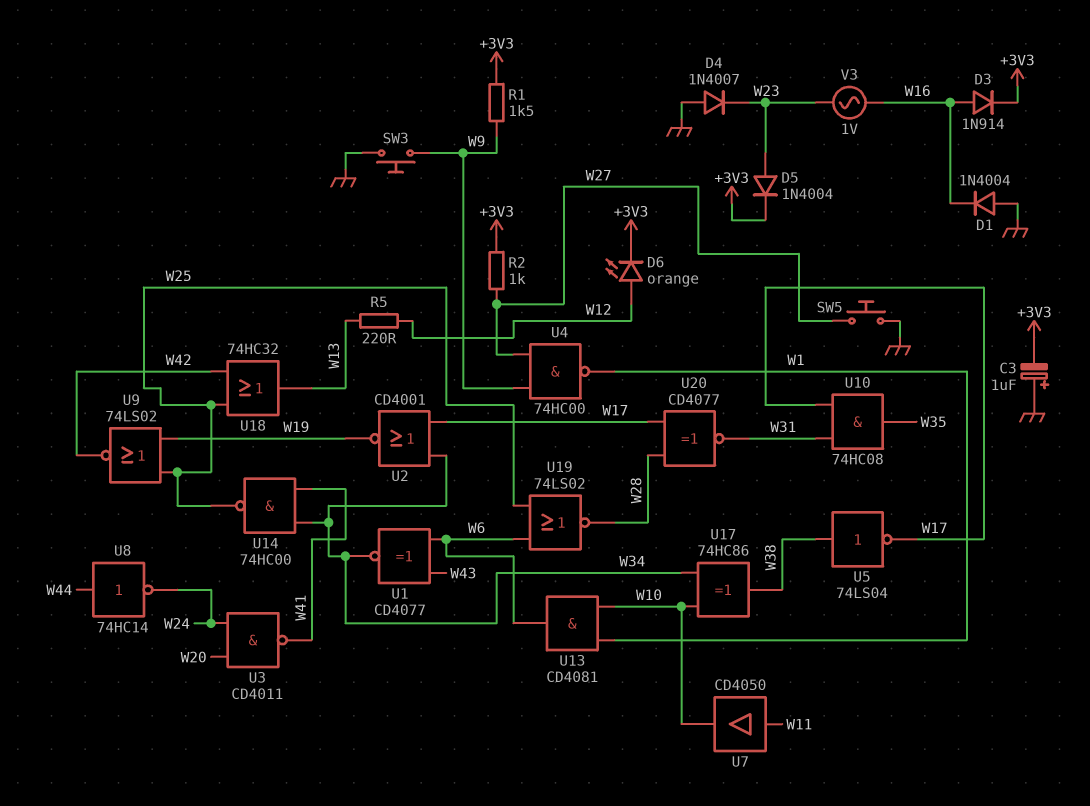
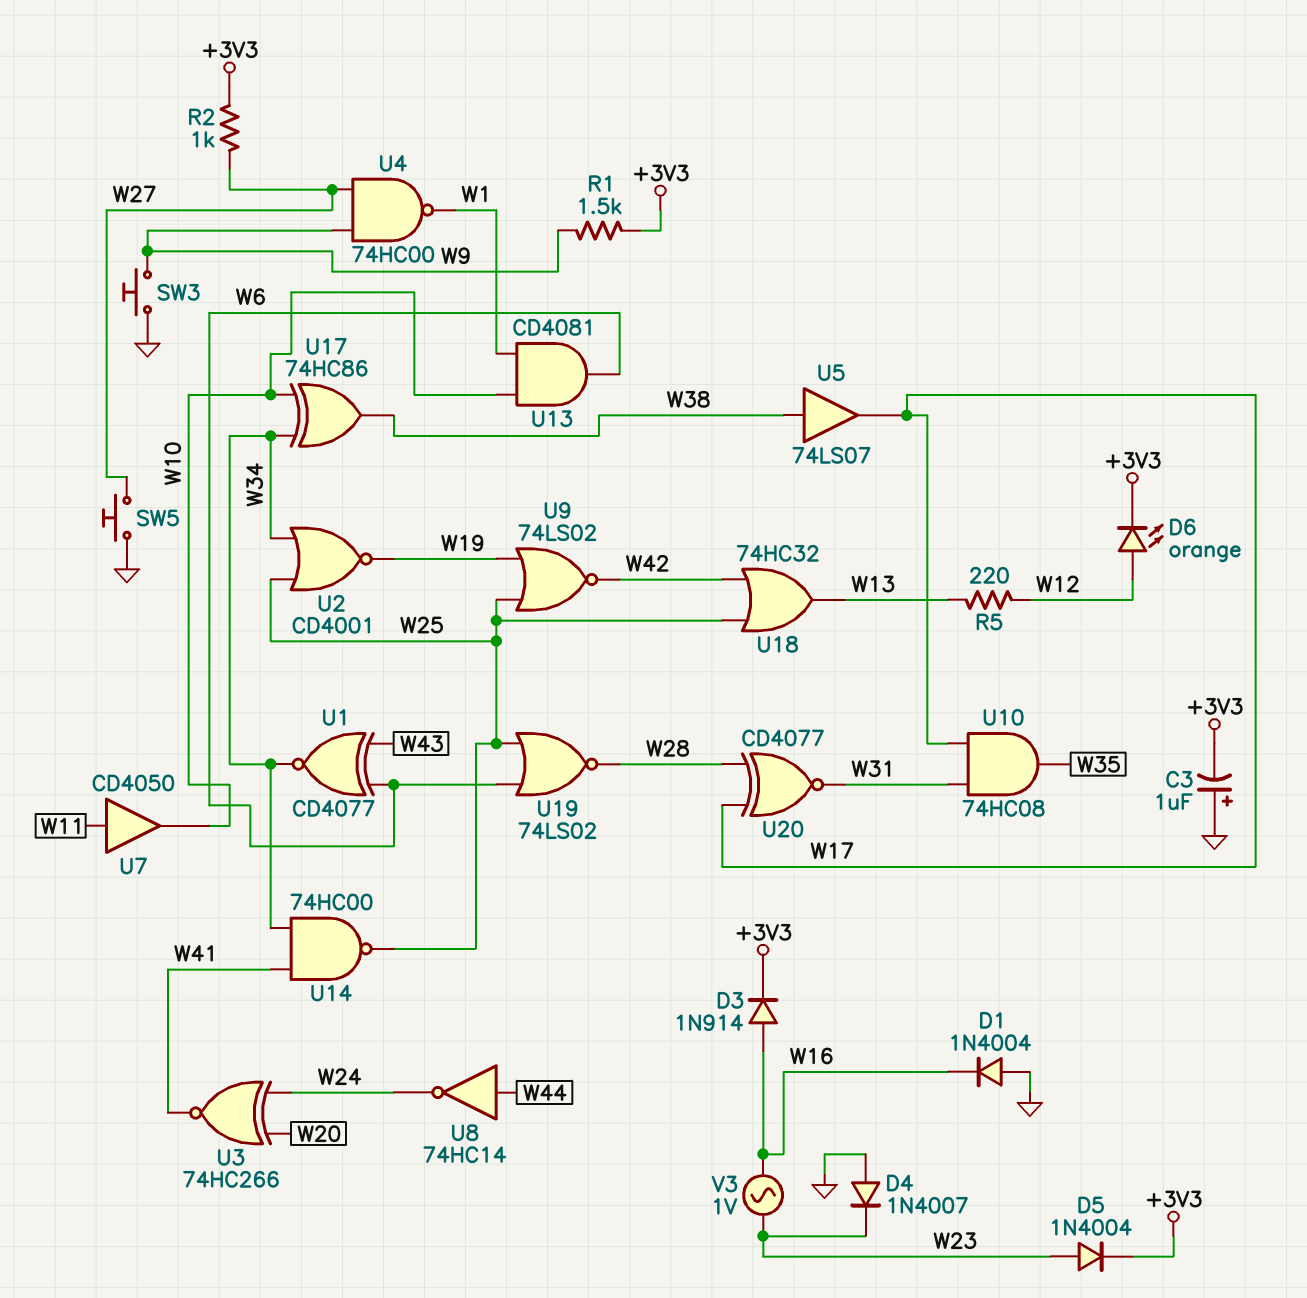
U2: NOR CD4001 (in W17, in W34, out W19) -> NOR CD4001 (in W25, in W34, out W19)
U3: NAND CD4011 (in W20, in W24, out W41) -> XNOR 74HC266 (in W20, in W24, out W41)
U5: NOT 74LS04 (in W38, out W17) -> buffer 74LS07 (in W38, out W17)

